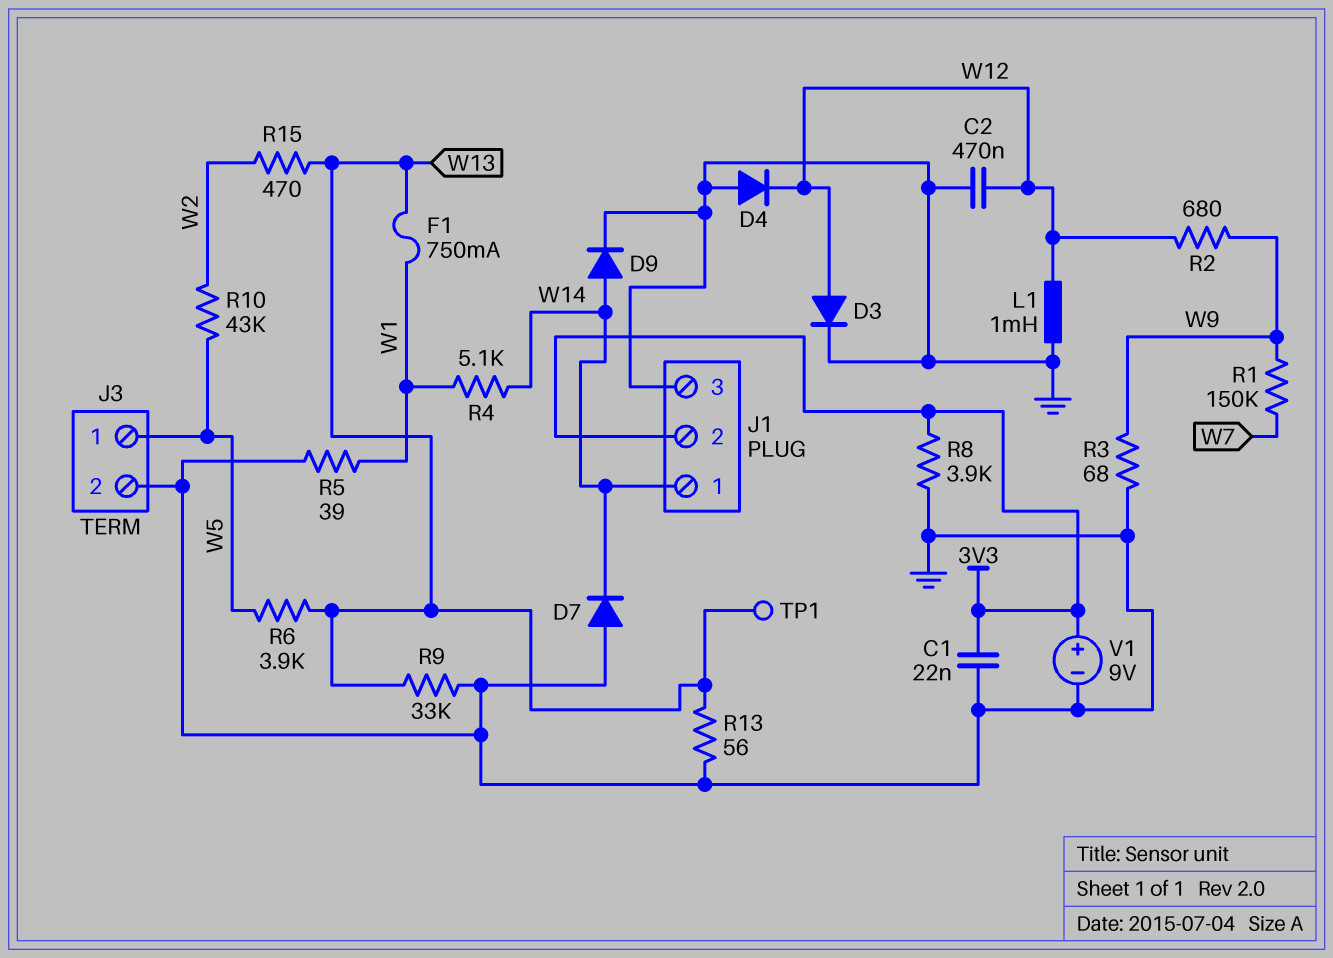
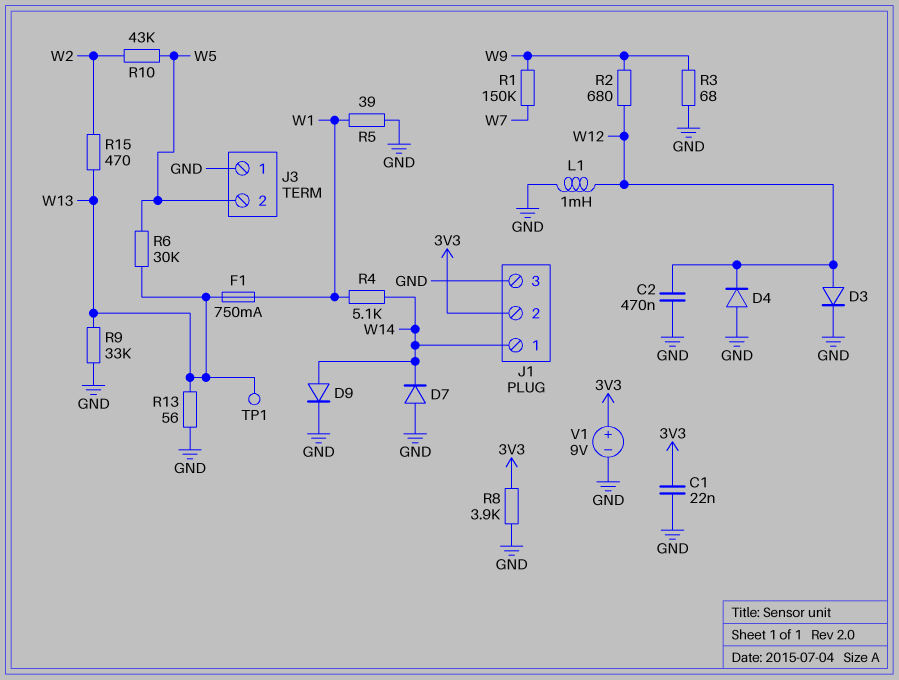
J3 pin 1: W5 -> GND
J3 pin 2: GND -> W5
R6: 3.9k (W5, W13) -> 30k (W5, W13)

